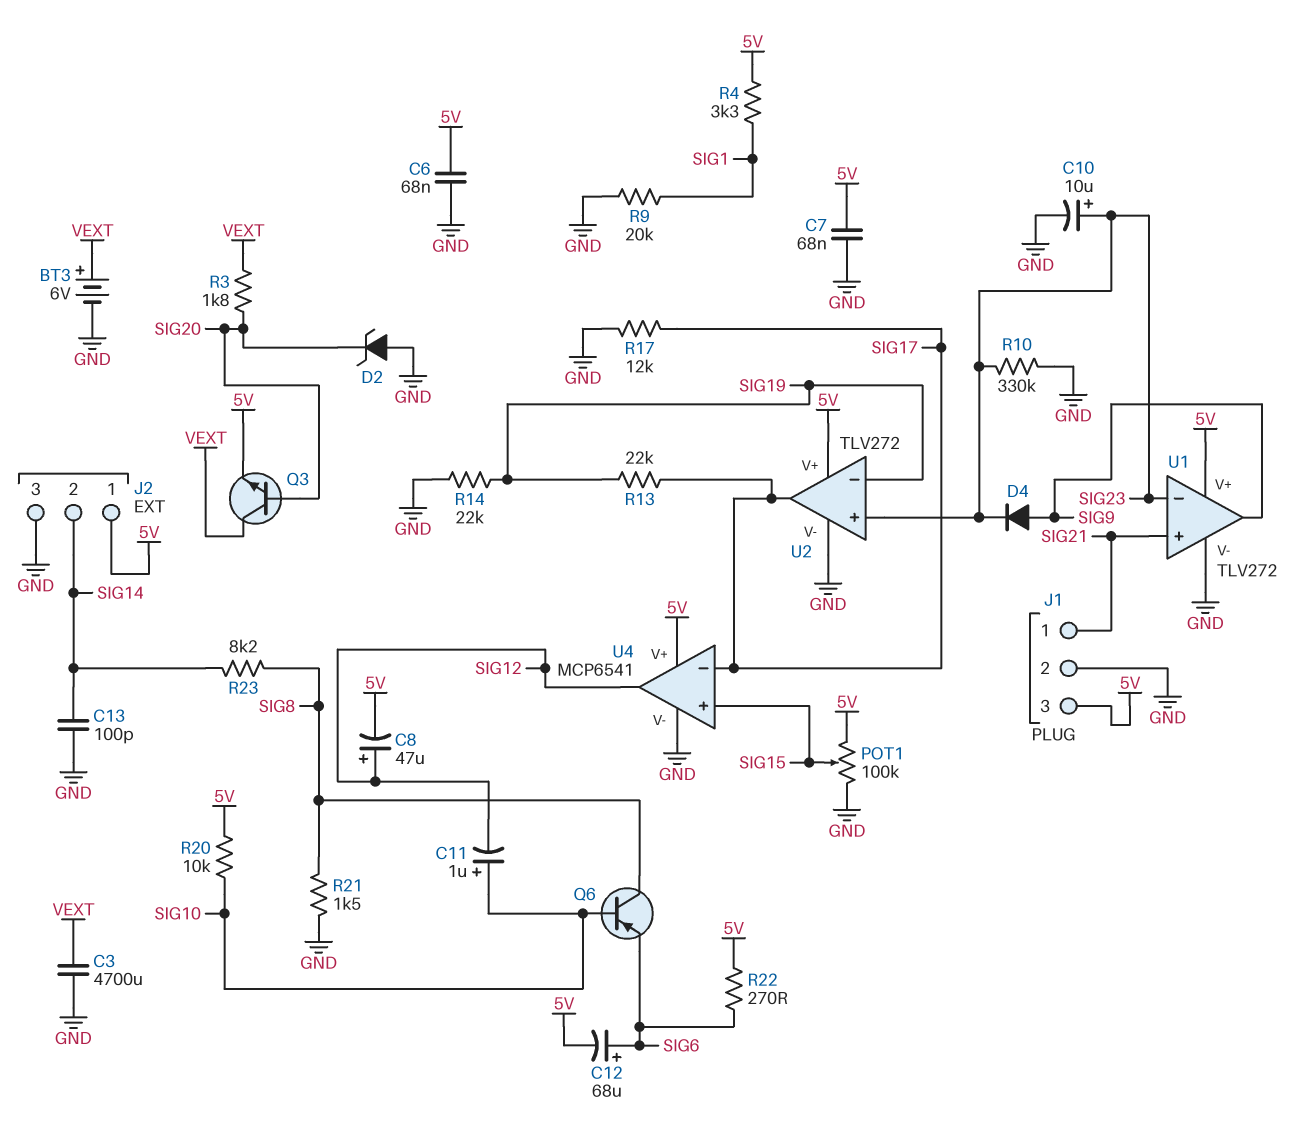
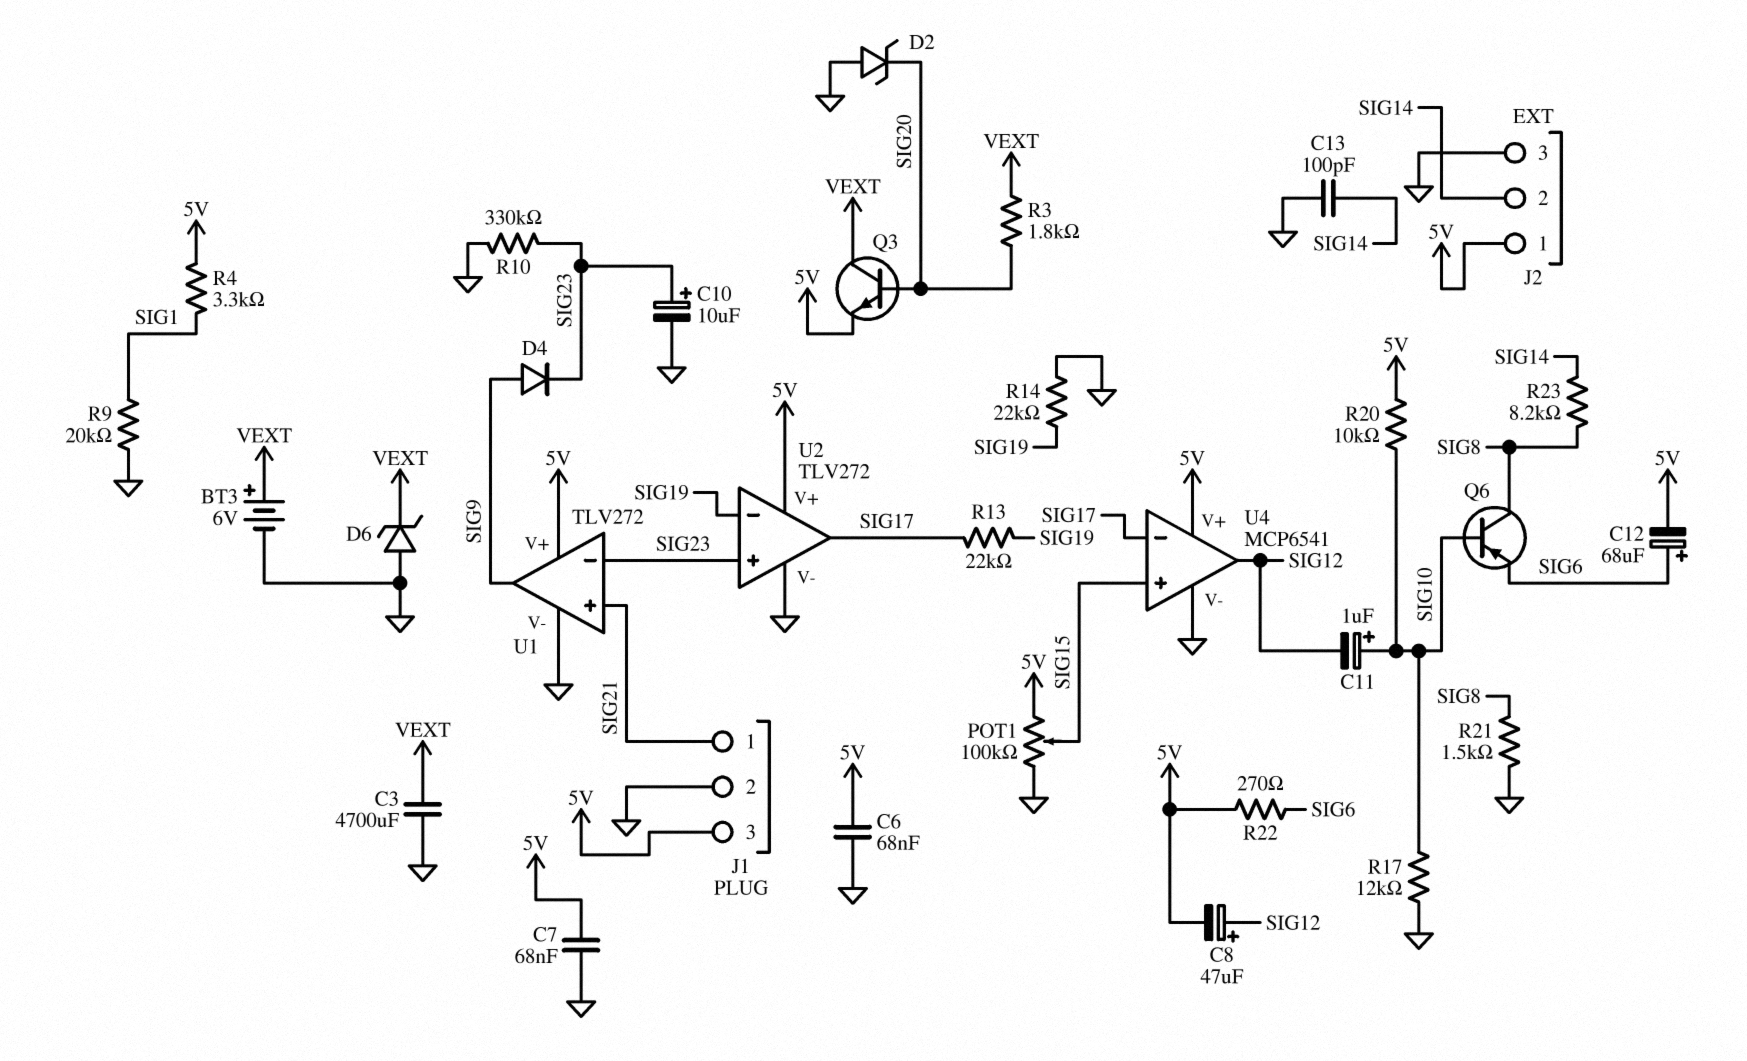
D6: none -> zener (A GND, K VEXT)
R17: 12k (GND, SIG17) -> 12k (GND, SIG10)

